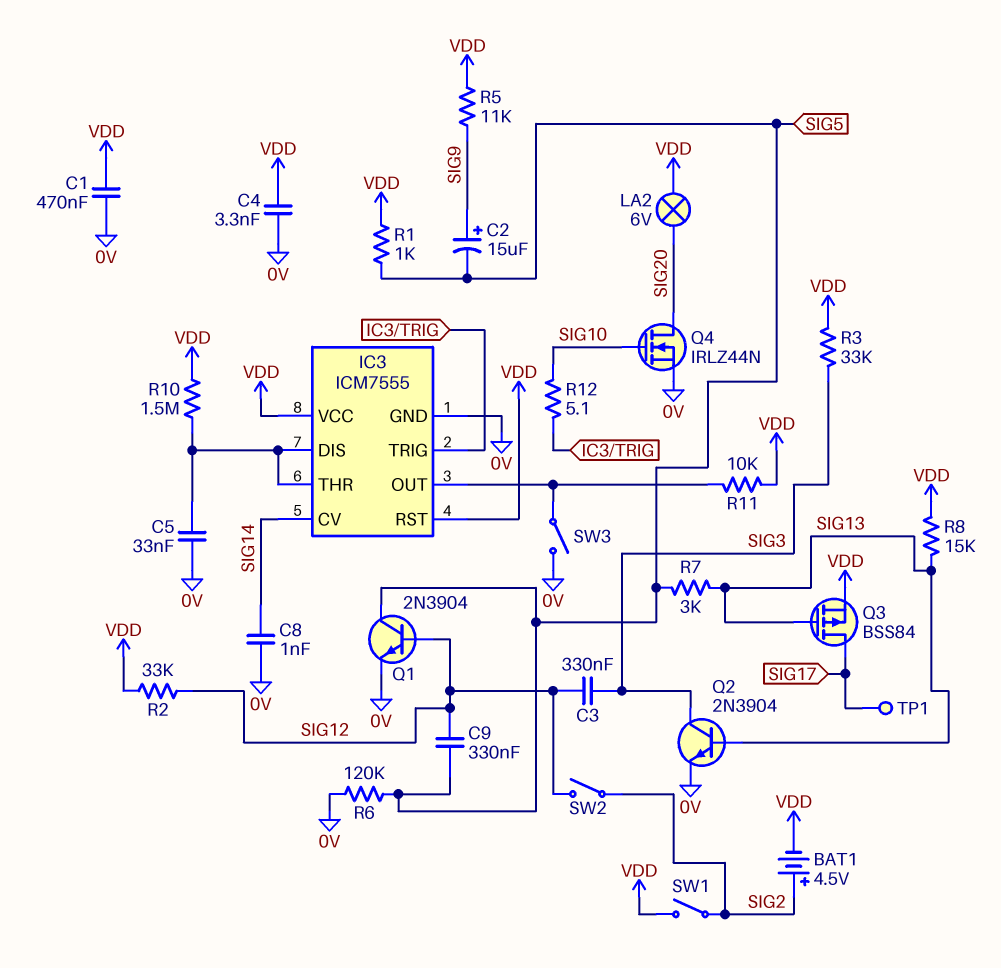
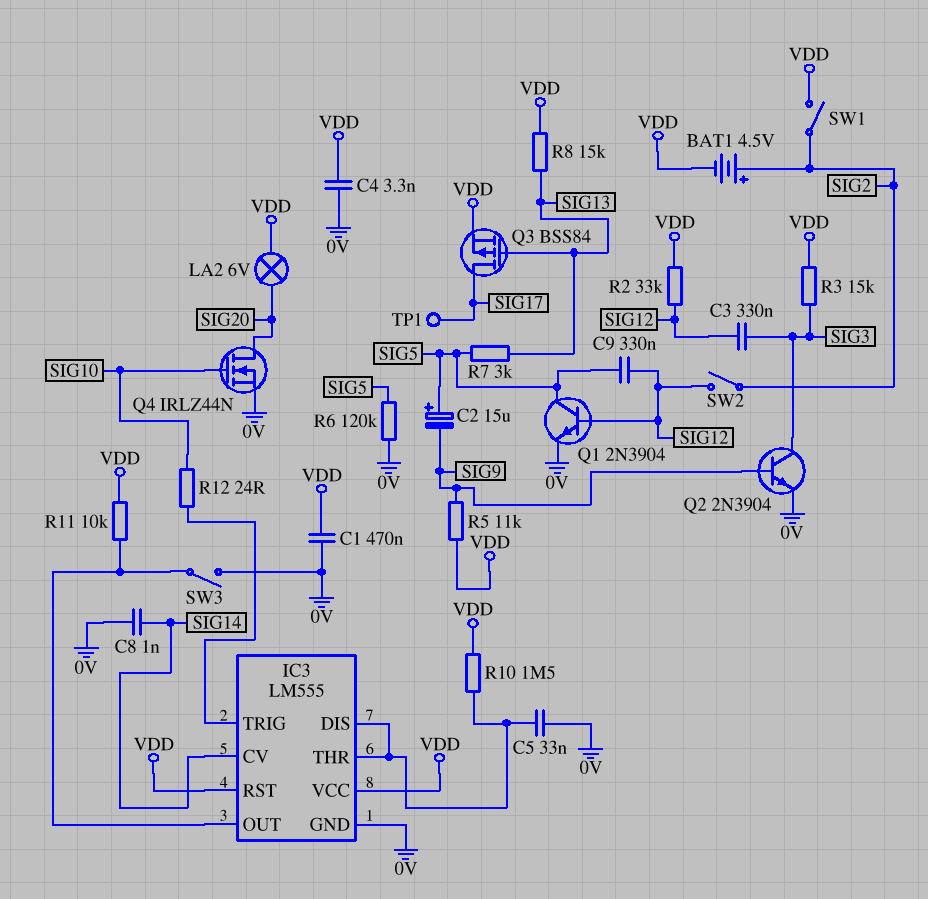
C2: 15uF (plus SIG9, minus SIG5) -> 15uF (plus SIG5, minus SIG9)
IC3: ICM7555 -> LM555
Q2: NPN 2N3904 (B SIG13, C SIG3, E 0V) -> NPN 2N3904 (B SIG9, C SIG3, E 0V)
R1: 1k (SIG5, VDD) -> none
R3: 33k (SIG3, VDD) -> 15k (SIG3, VDD)
R12: 5.1 (IC3/TRIG, SIG10) -> 24 (IC3/TRIG, SIG10)

